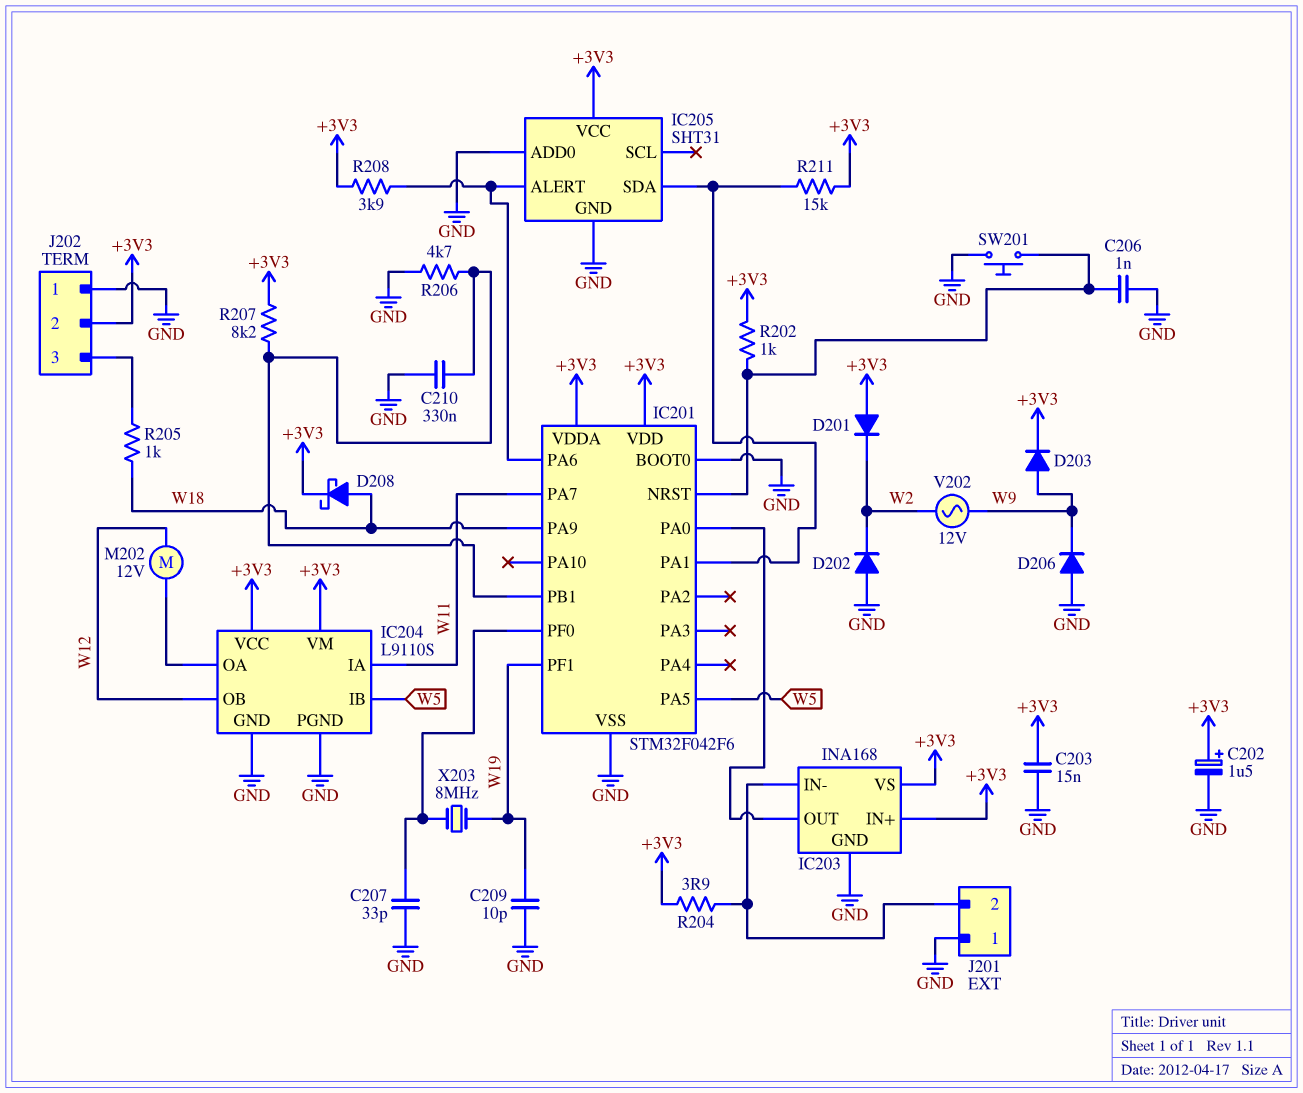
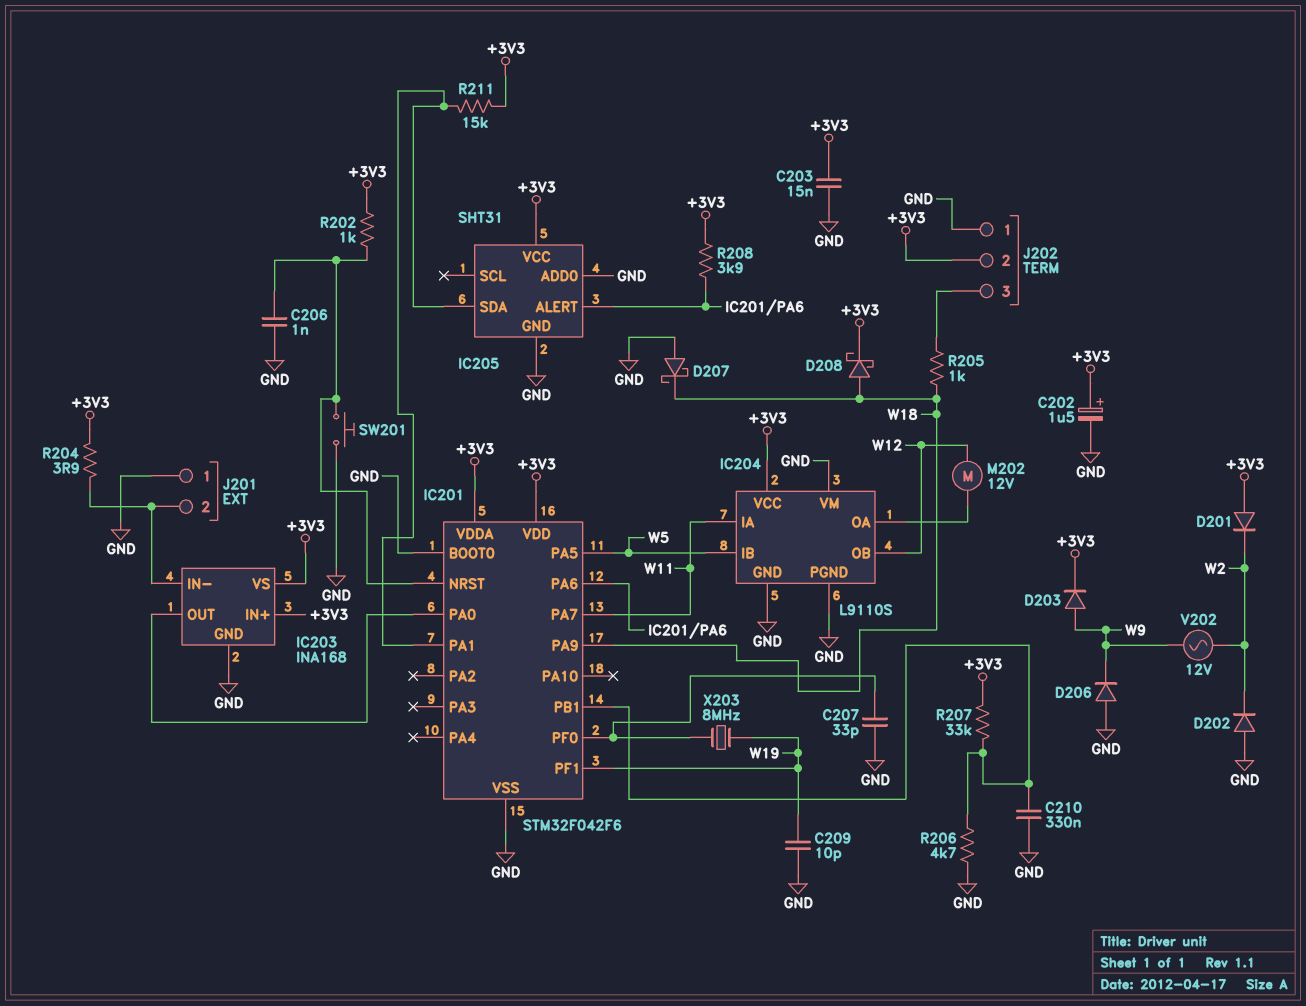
D207: none -> schottky (A GND, K W18)
IC204 pin VM: +3V3 -> GND
R207: 8.2k (+3V3, IC201/PB1) -> 33k (+3V3, IC201/PB1)

